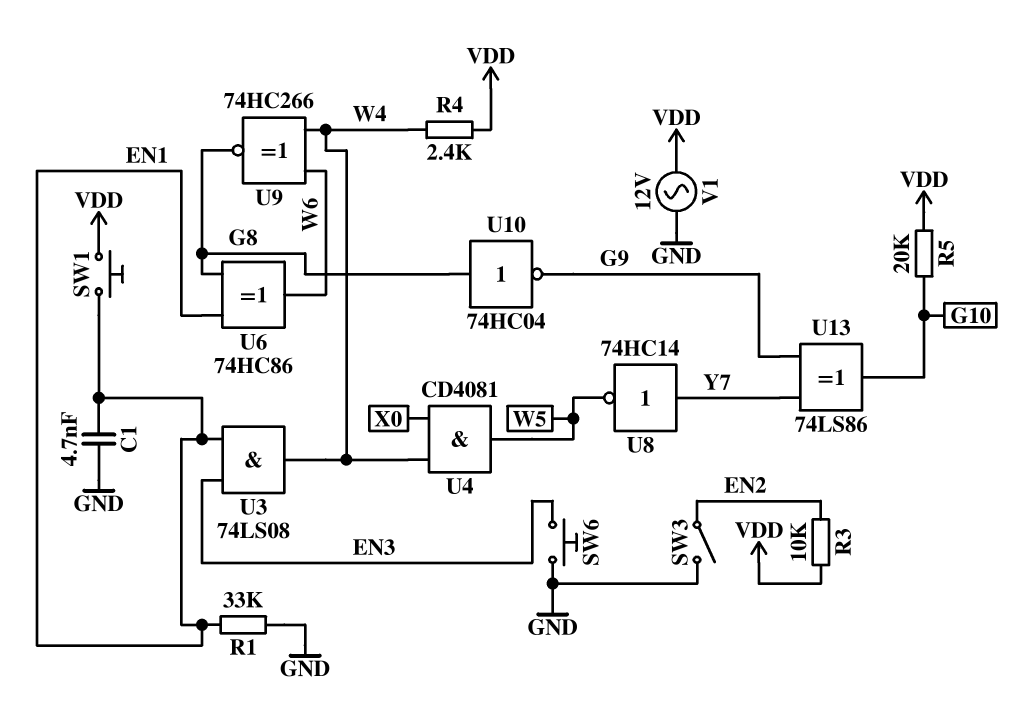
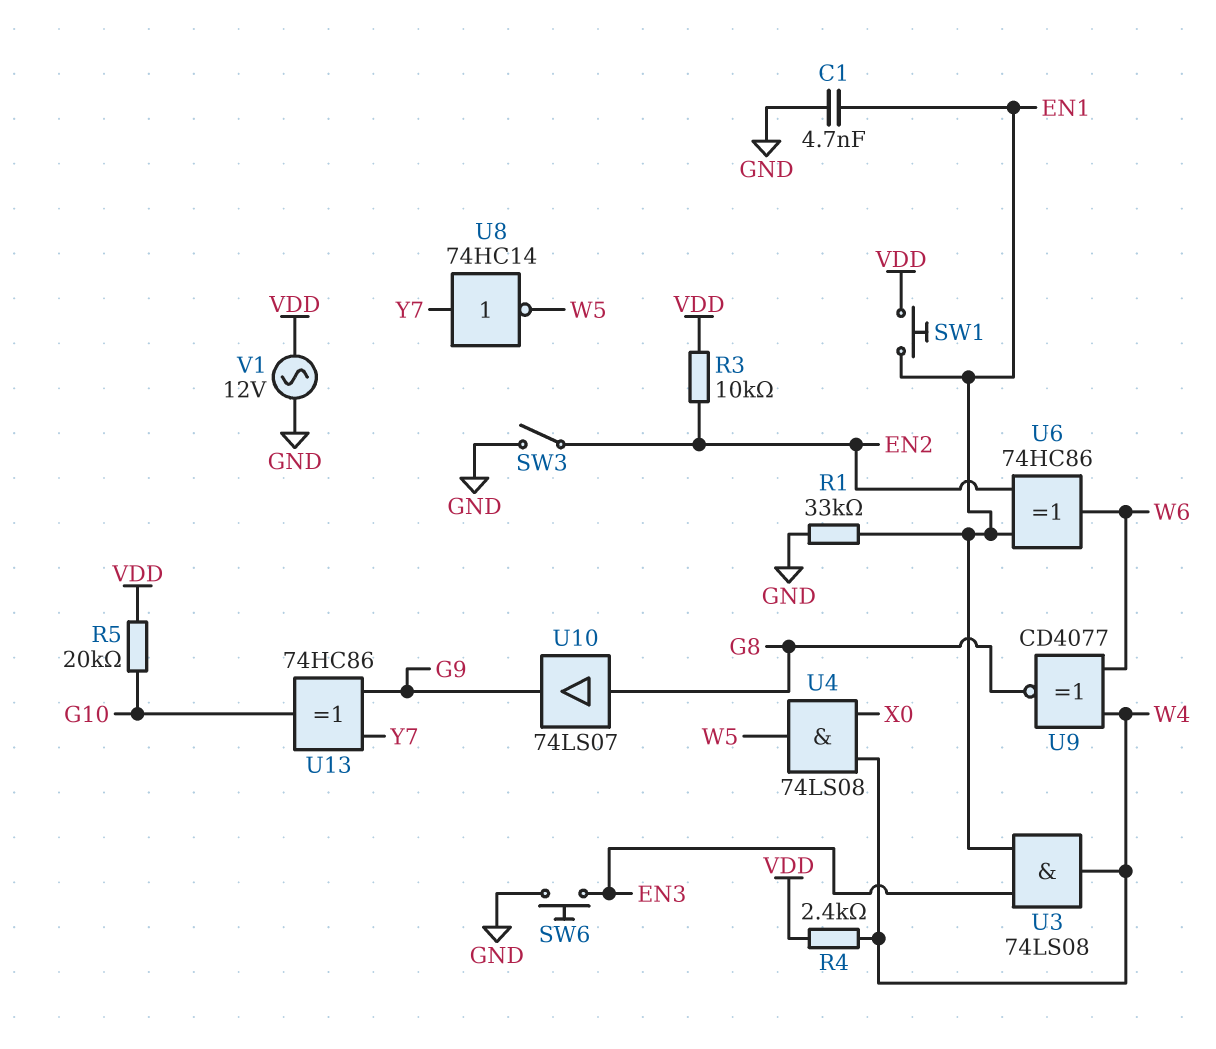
U4: AND CD4081 (in W4, in X0, out W5) -> AND 74LS08 (in W4, in X0, out W5)
U6: XOR 74HC86 (in EN1, in G8, out W6) -> XOR 74HC86 (in EN1, in EN2, out W6)
U9: XNOR 74HC266 (in W4, in W6, out G8) -> XNOR CD4077 (in W4, in W6, out G8)
U10: NOT 74HC04 (in G8, out G9) -> buffer 74LS07 (in G8, out G9)
U13: XOR 74LS86 (in G9, in Y7, out G10) -> XOR 74HC86 (in G9, in Y7, out G10)

